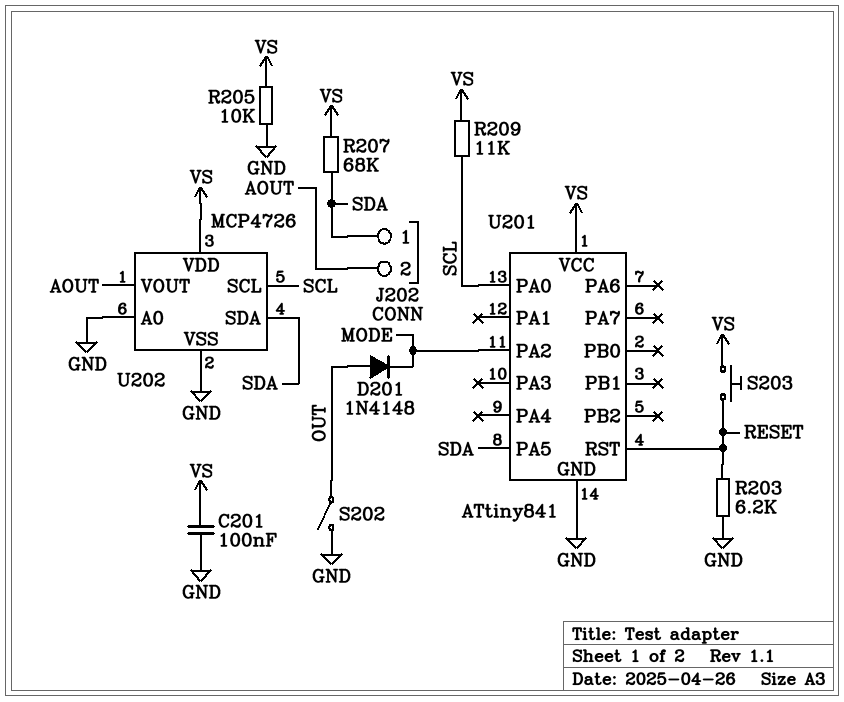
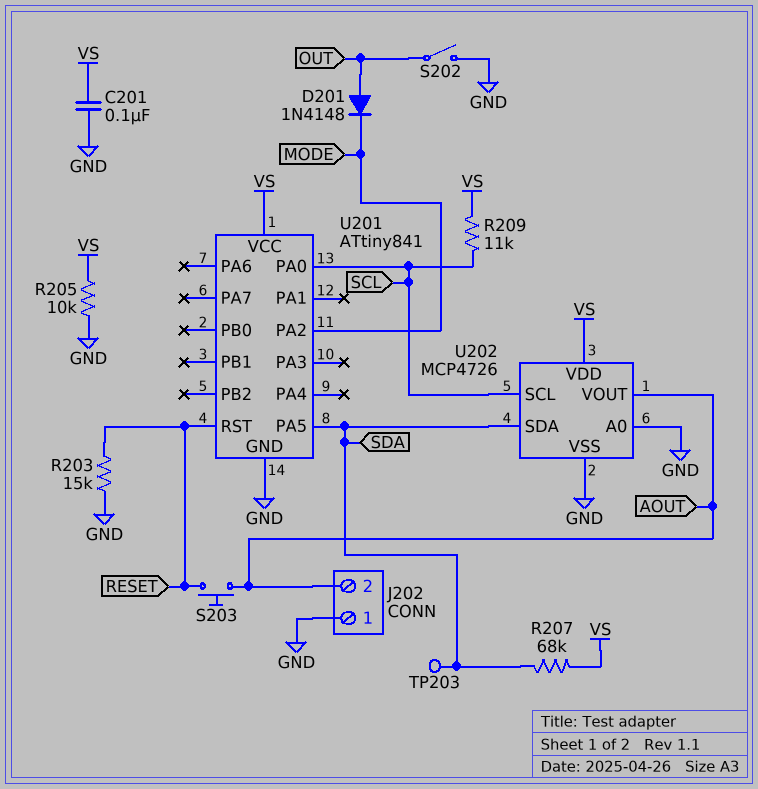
J202 pin 1: SDA -> GND
R203: 6.2k (GND, RESET) -> 15k (GND, RESET)
S203: button (RESET, VS) -> button (AOUT, RESET)
TP203: none -> test point (SDA)

